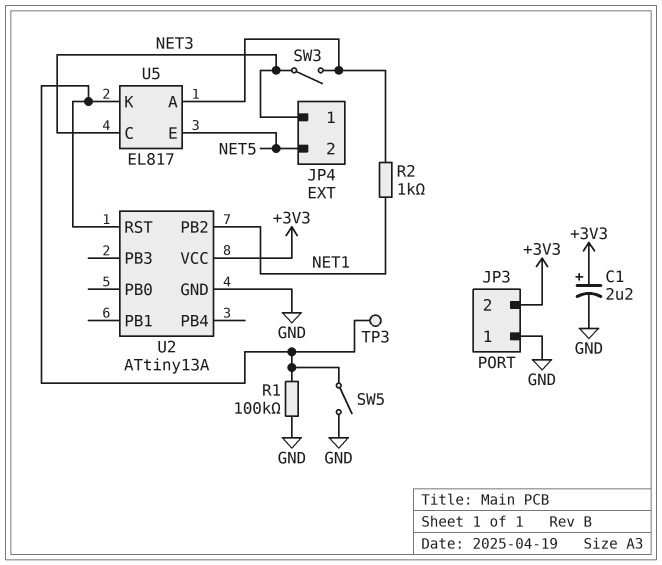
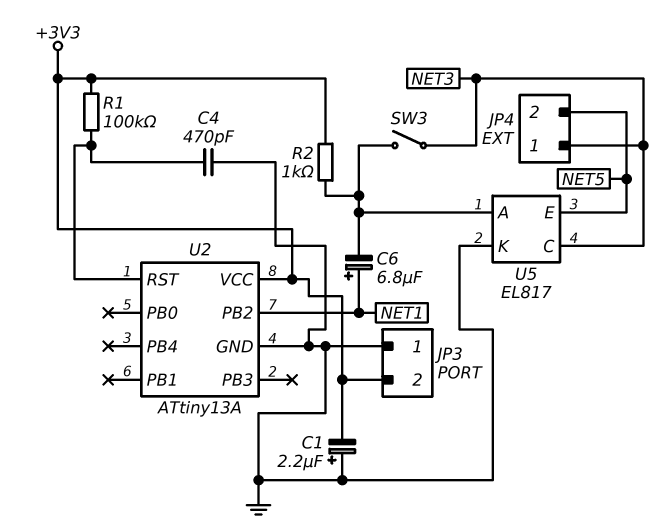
C1: 2.2uF (plus +3V3, minus GND) -> 2.2uF (plus GND, minus +3V3)
C4: none -> 470pF (GND, U2/RST)
C6: none -> 6.8uF (plus NET1, minus U5/A)
R1: 100k (GND, U2/RST) -> 100k (+3V3, U2/RST)
R2: 1k (NET1, U5/A) -> 1k (+3V3, U5/A)
SW5: switch (GND, U2/RST) -> none
TP3: test point (U2/RST) -> none
U5 pin K: U2/RST -> GND

